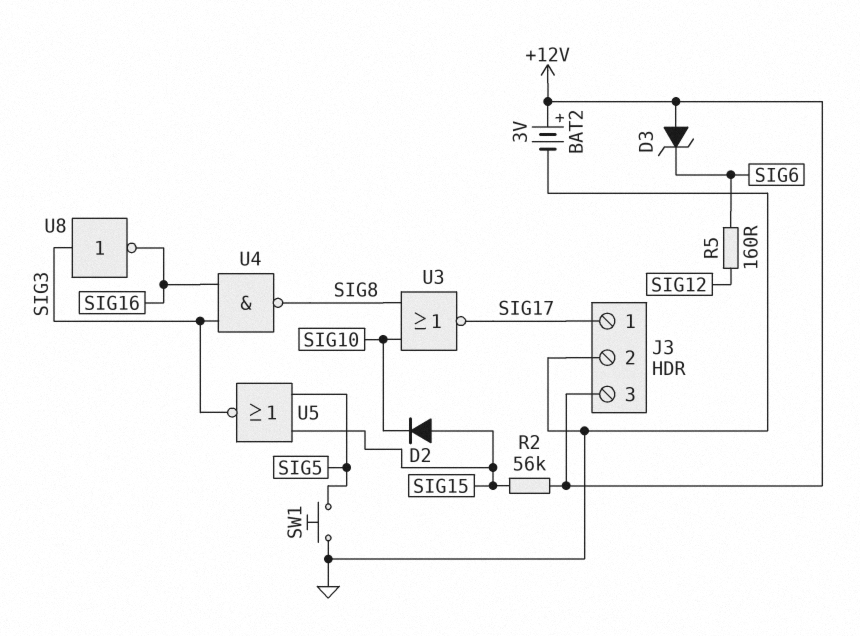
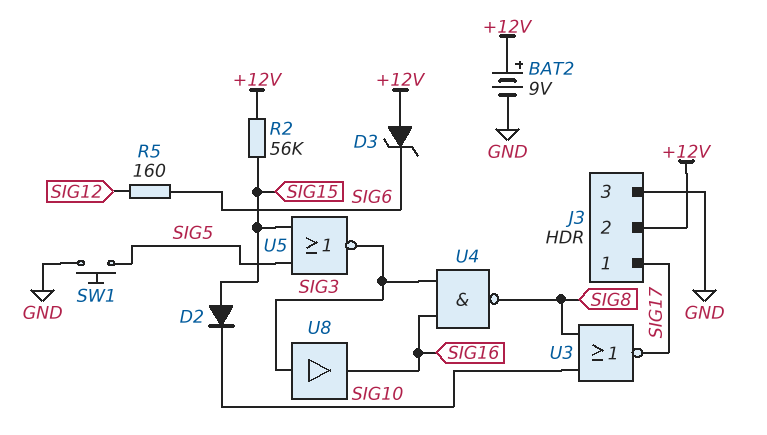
BAT2: 3V (plus +12V, minus GND) -> 9V (plus +12V, minus GND)
J3 pin 2: GND -> +12V
J3 pin 3: +12V -> GND
U8: NOT (in SIG3, out SIG16) -> buffer (in SIG3, out SIG16)

